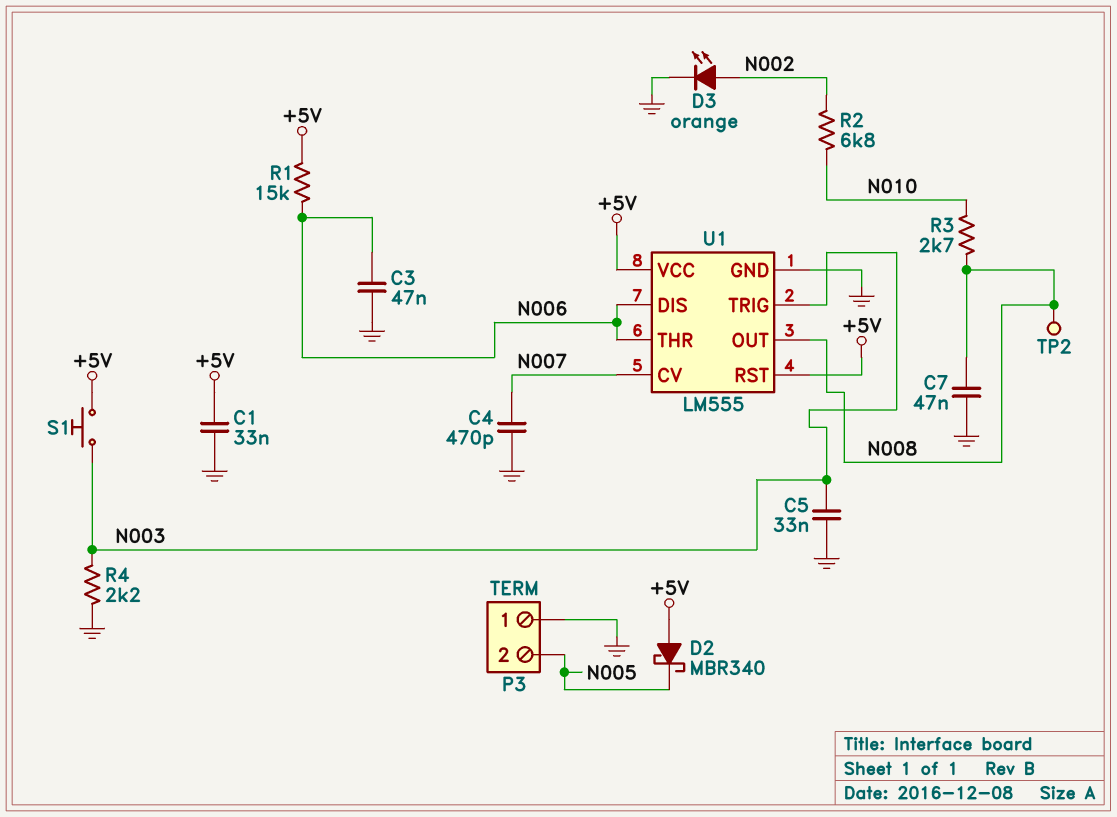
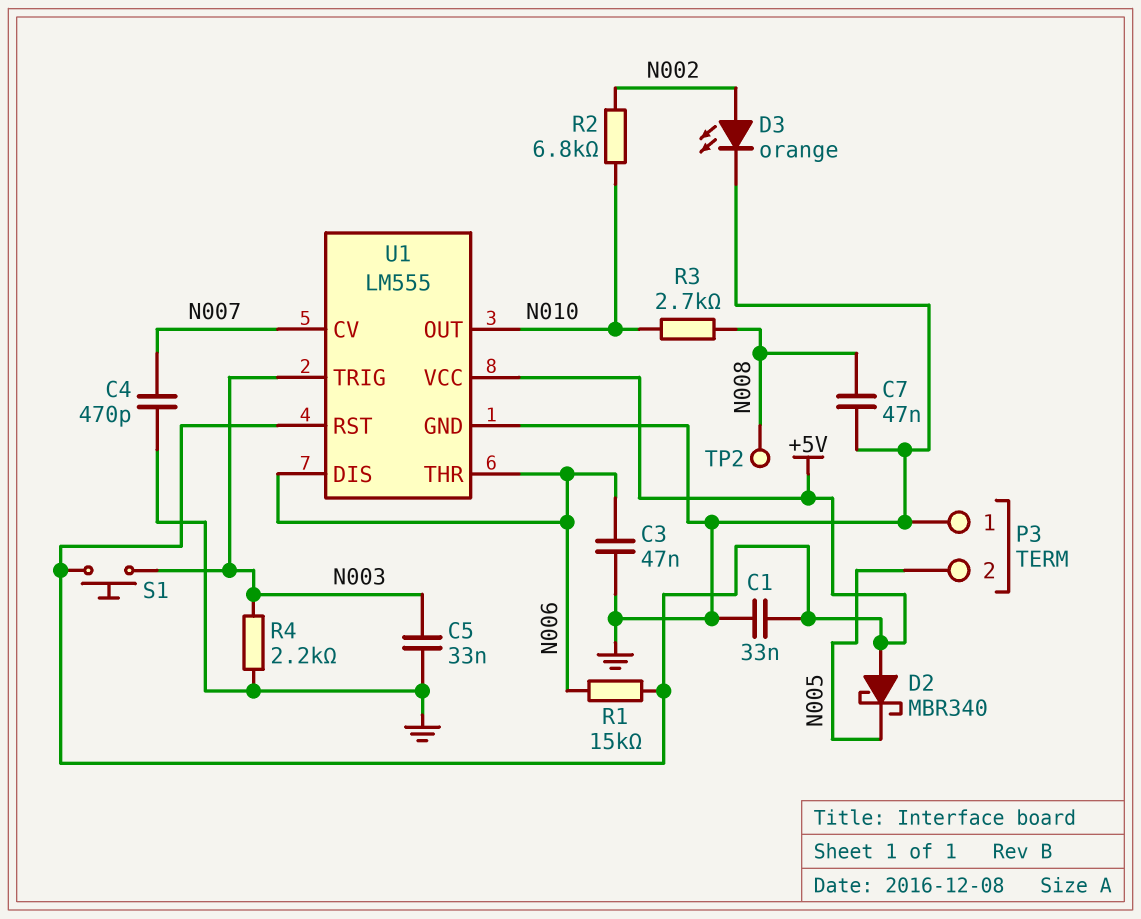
U1 pin OUT: N008 -> N010

